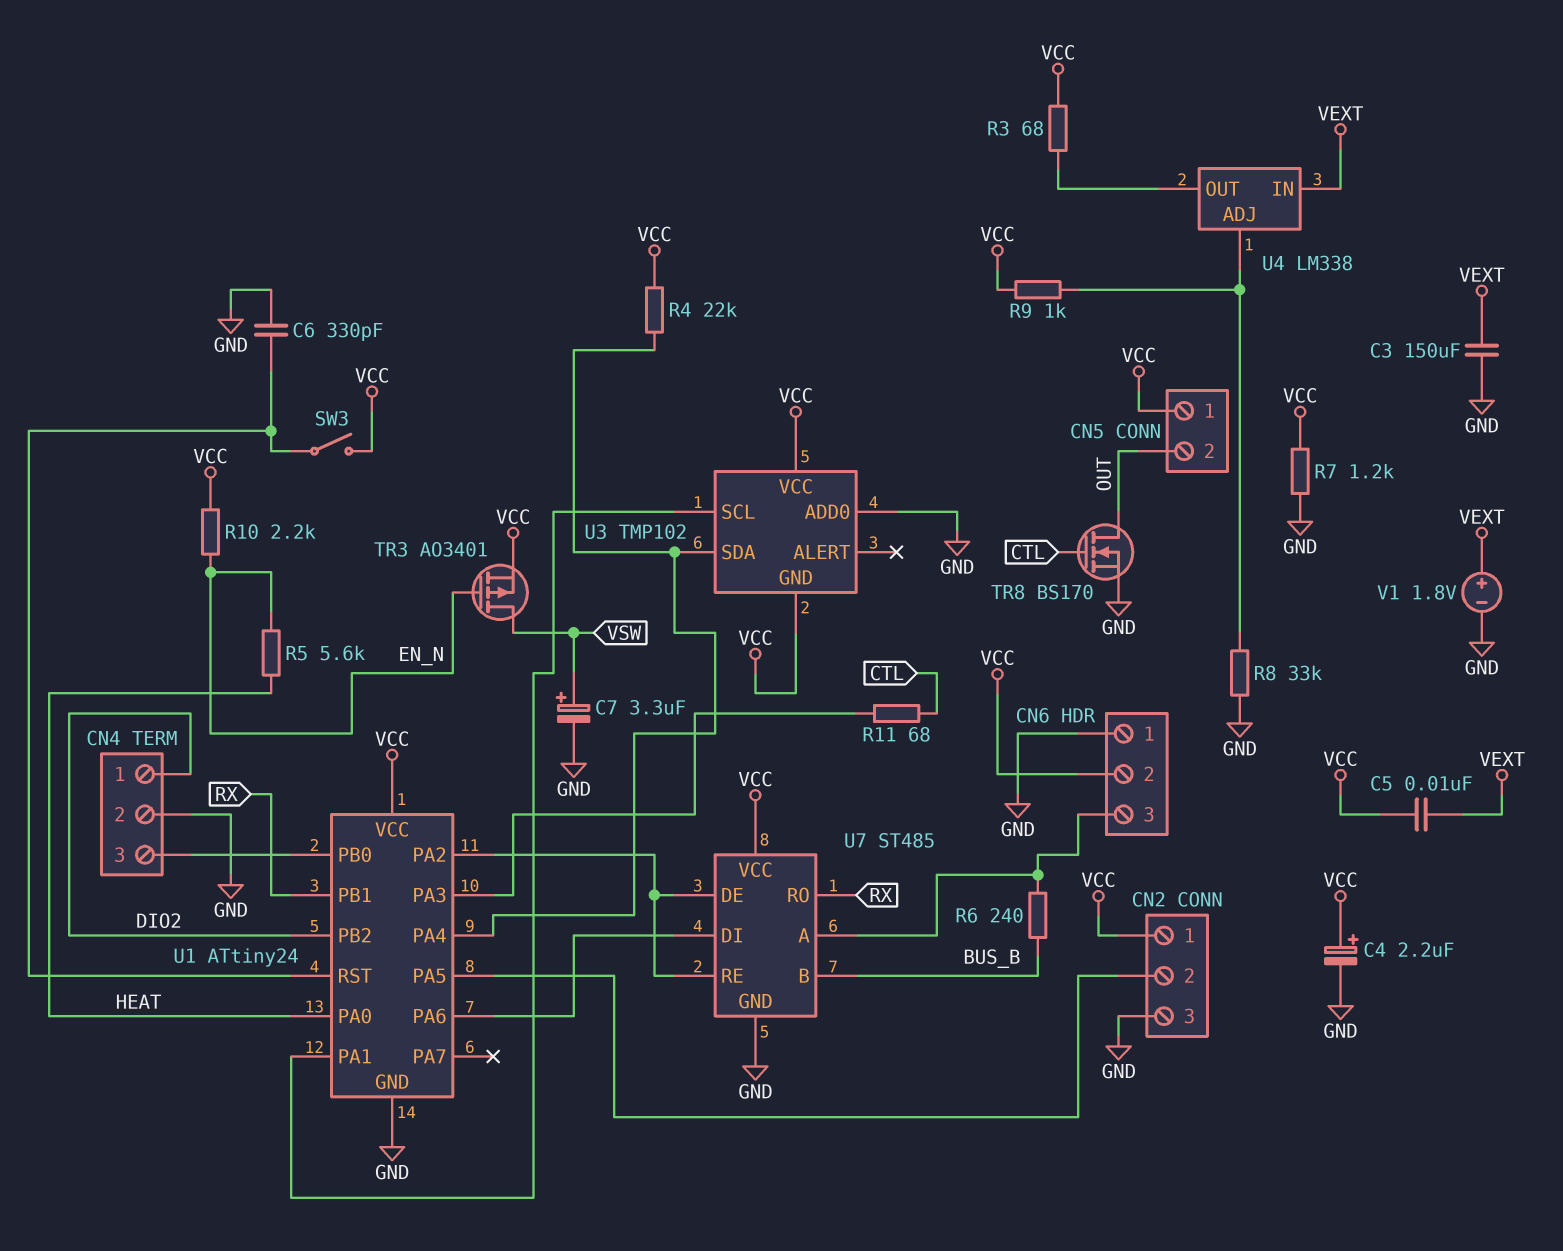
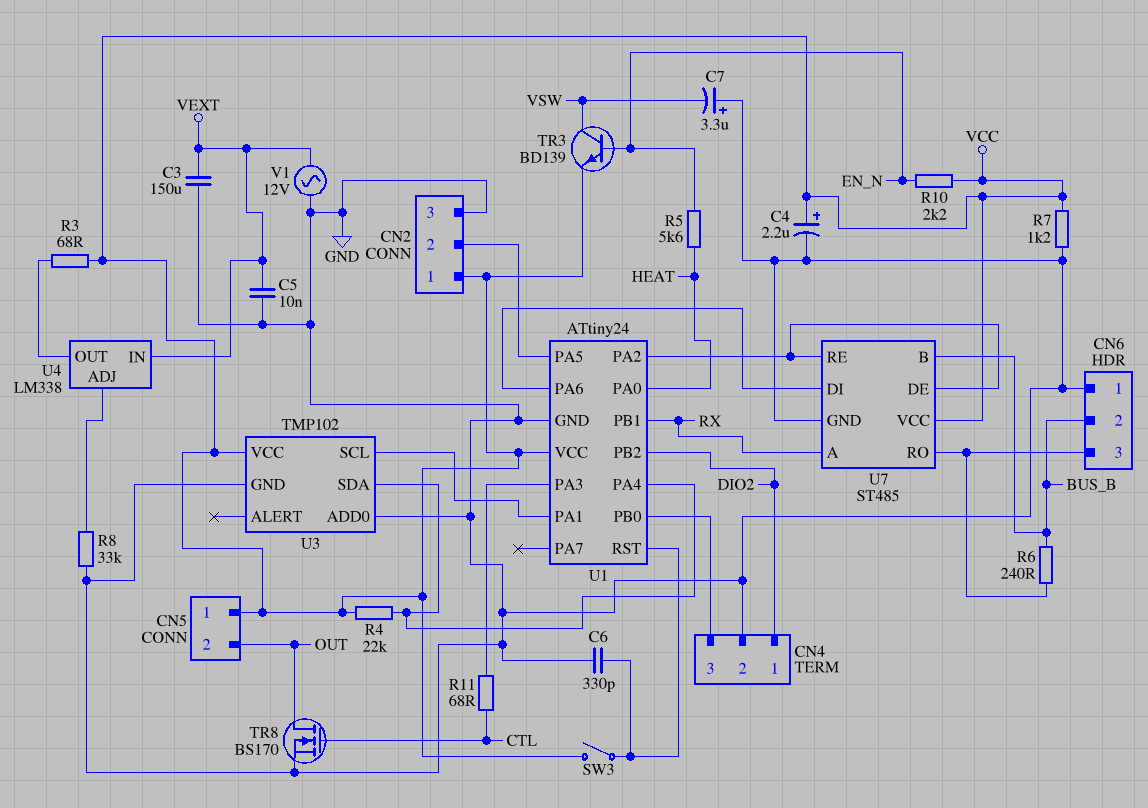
C5: 10nF (VCC, VEXT) -> 10nF (GND, VEXT)
C7: 3.3uF (plus VSW, minus GND) -> 3.3uF (plus GND, minus VSW)
CN6 pin 2: VCC -> BUS_B
R9: 1k (U4/ADJ, VCC) -> none
TR3: PMOS AO3401 (G EN_N, D VSW, S VCC) -> NPN BD139 (B EN_N, C VSW, E VCC)
U3 pin GND: VCC -> GND
U7 pin A: CN6/3 -> RX
U7 pin RO: RX -> CN6/3
V1: 1.8V (plus VEXT, minus GND) -> AC 12V (GND, VEXT)

